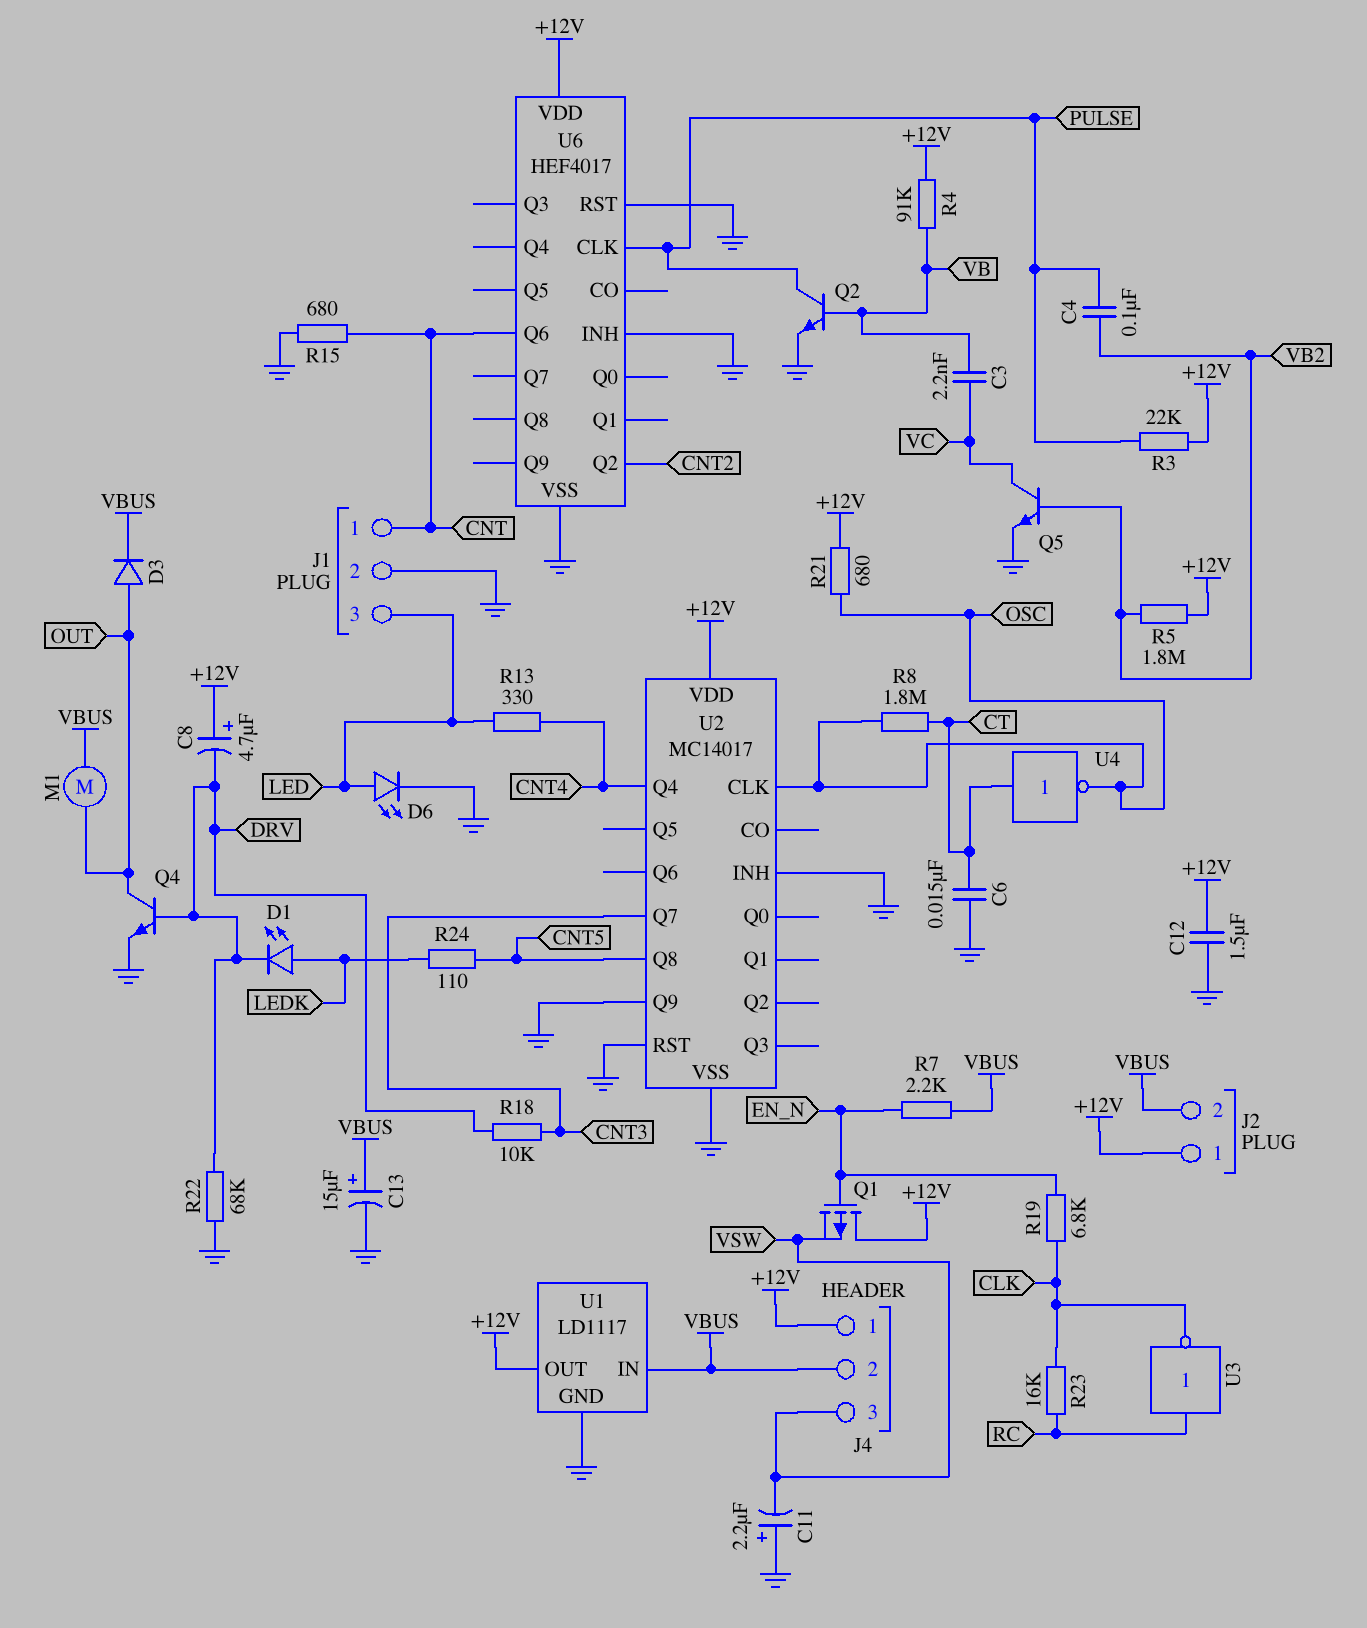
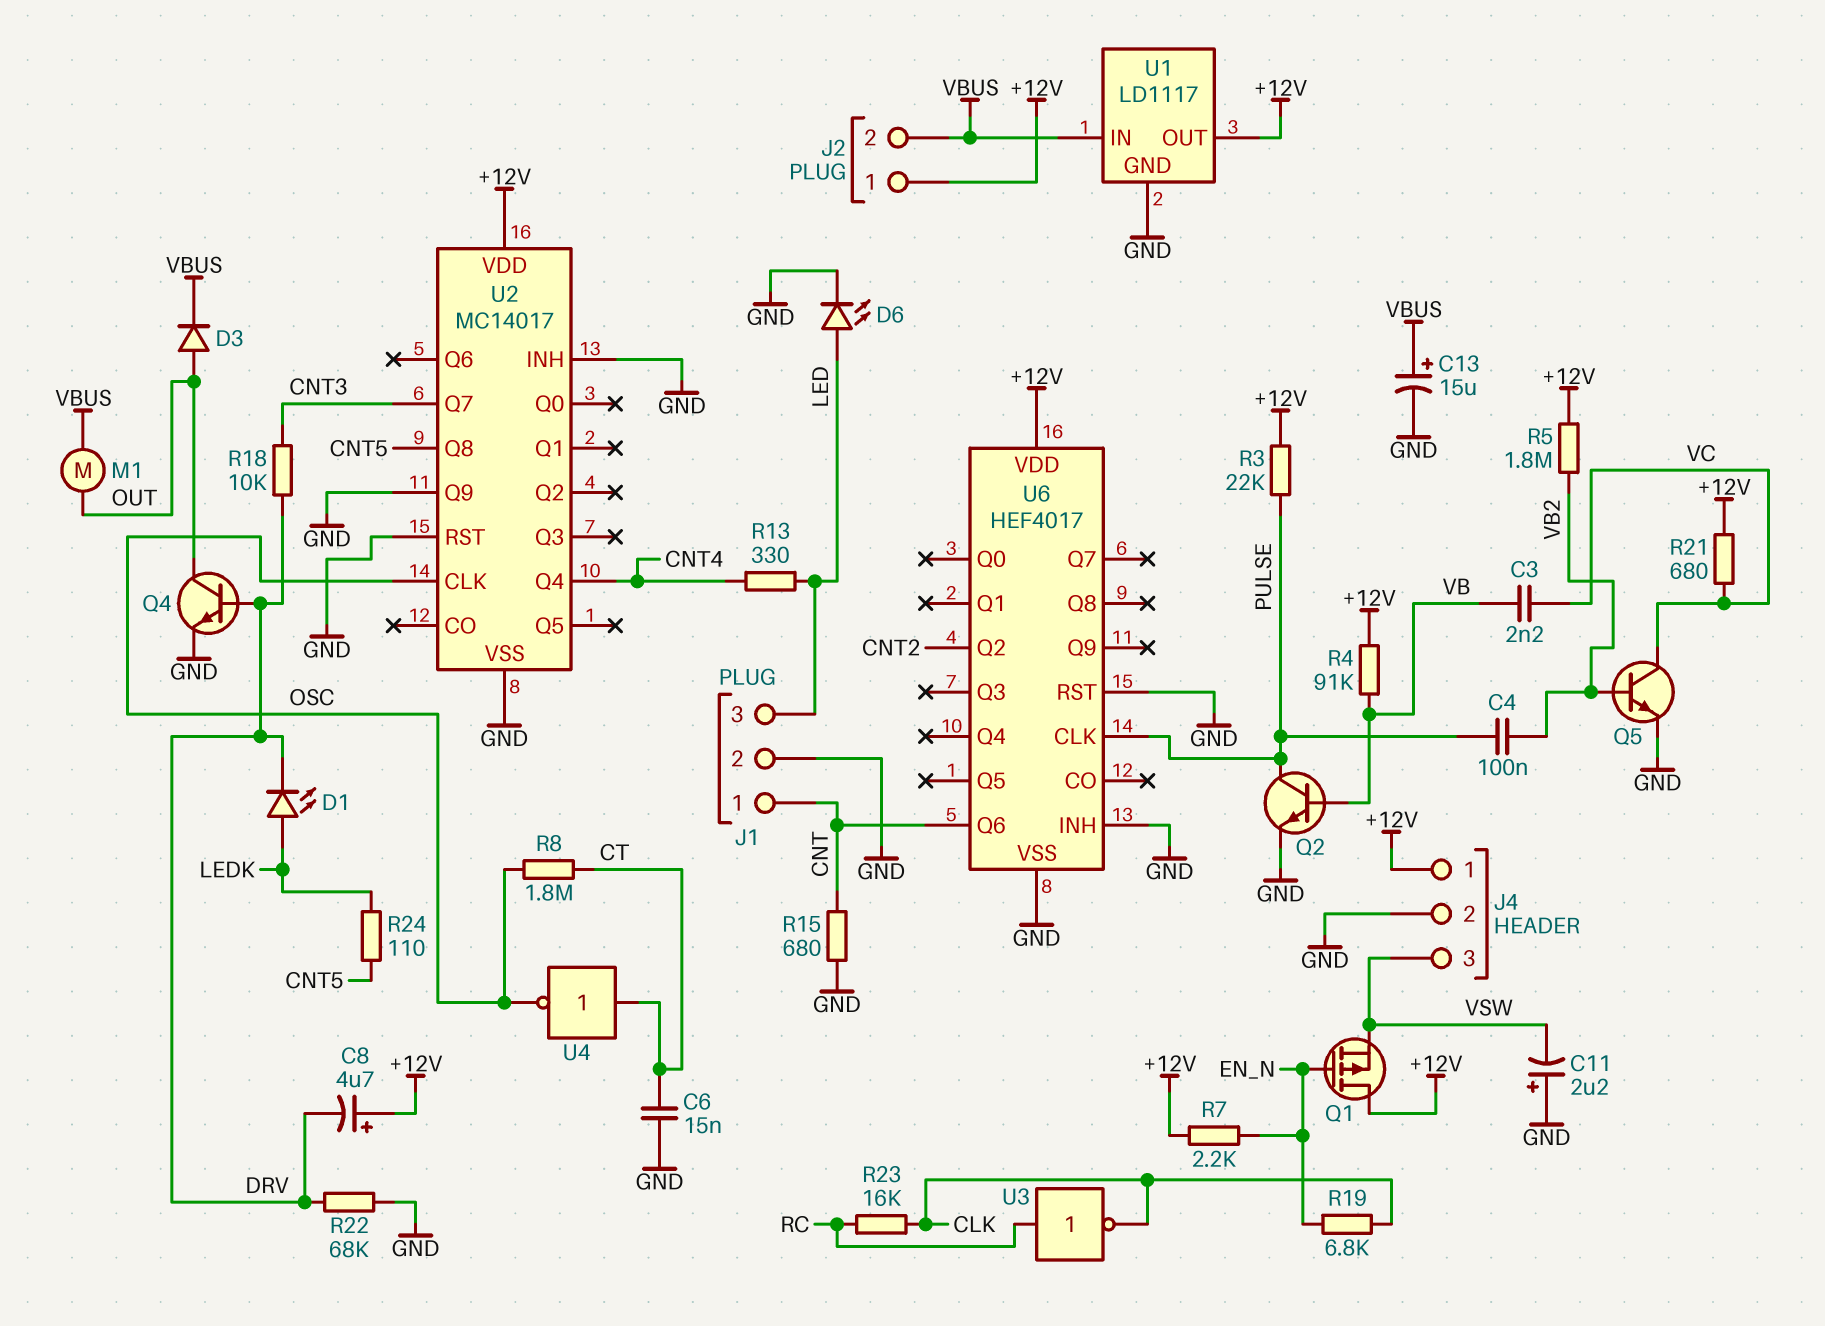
C12: 1.5uF (+12V, GND) -> none
J4 pin 2: VBUS -> GND
R7: 2.2k (EN_N, VBUS) -> 2.2k (+12V, EN_N)
R21: 680 (+12V, OSC) -> 680 (+12V, VC)

